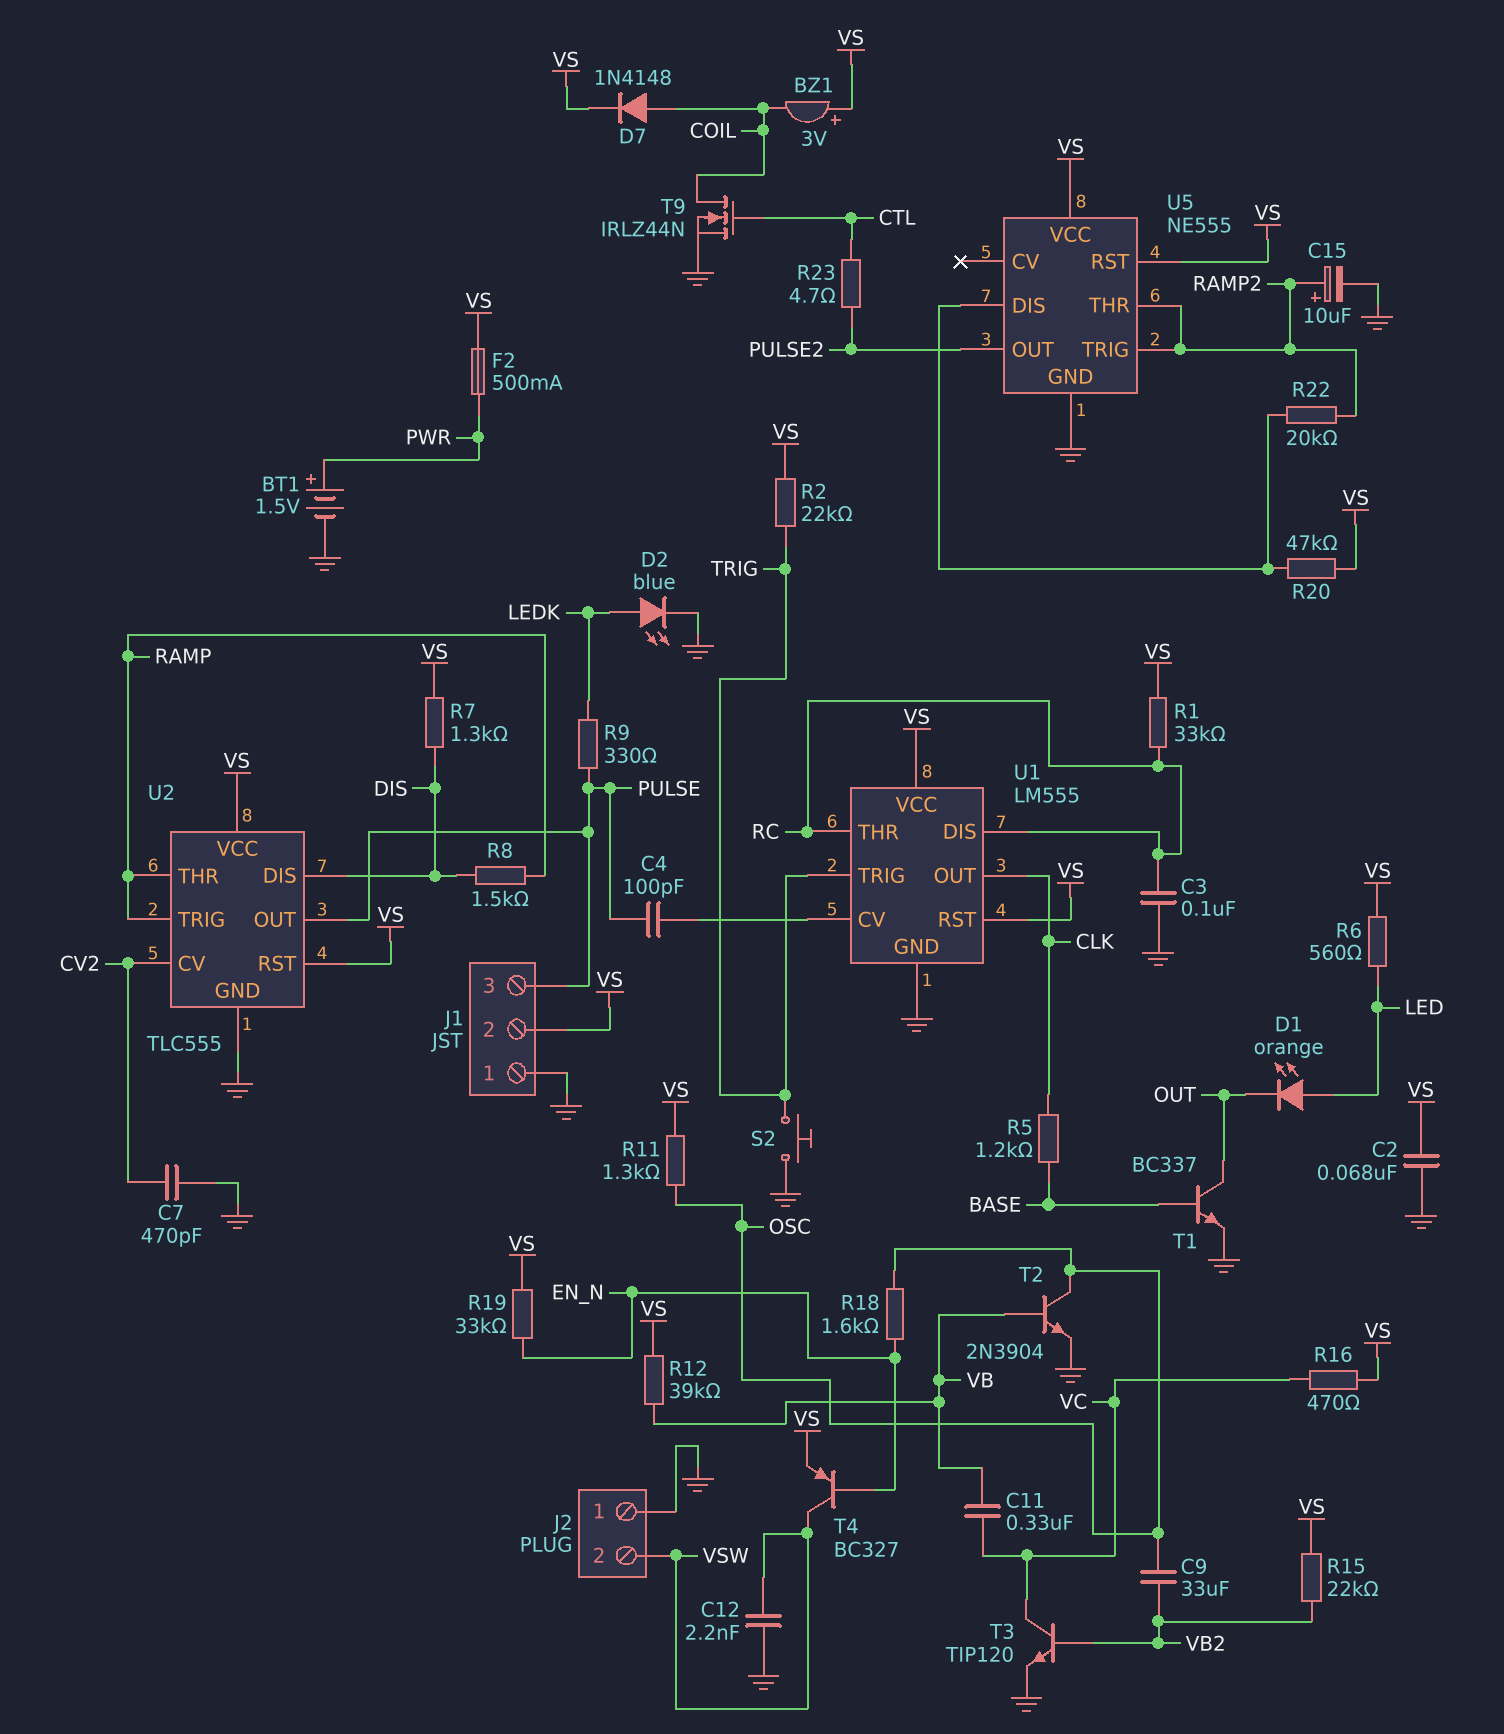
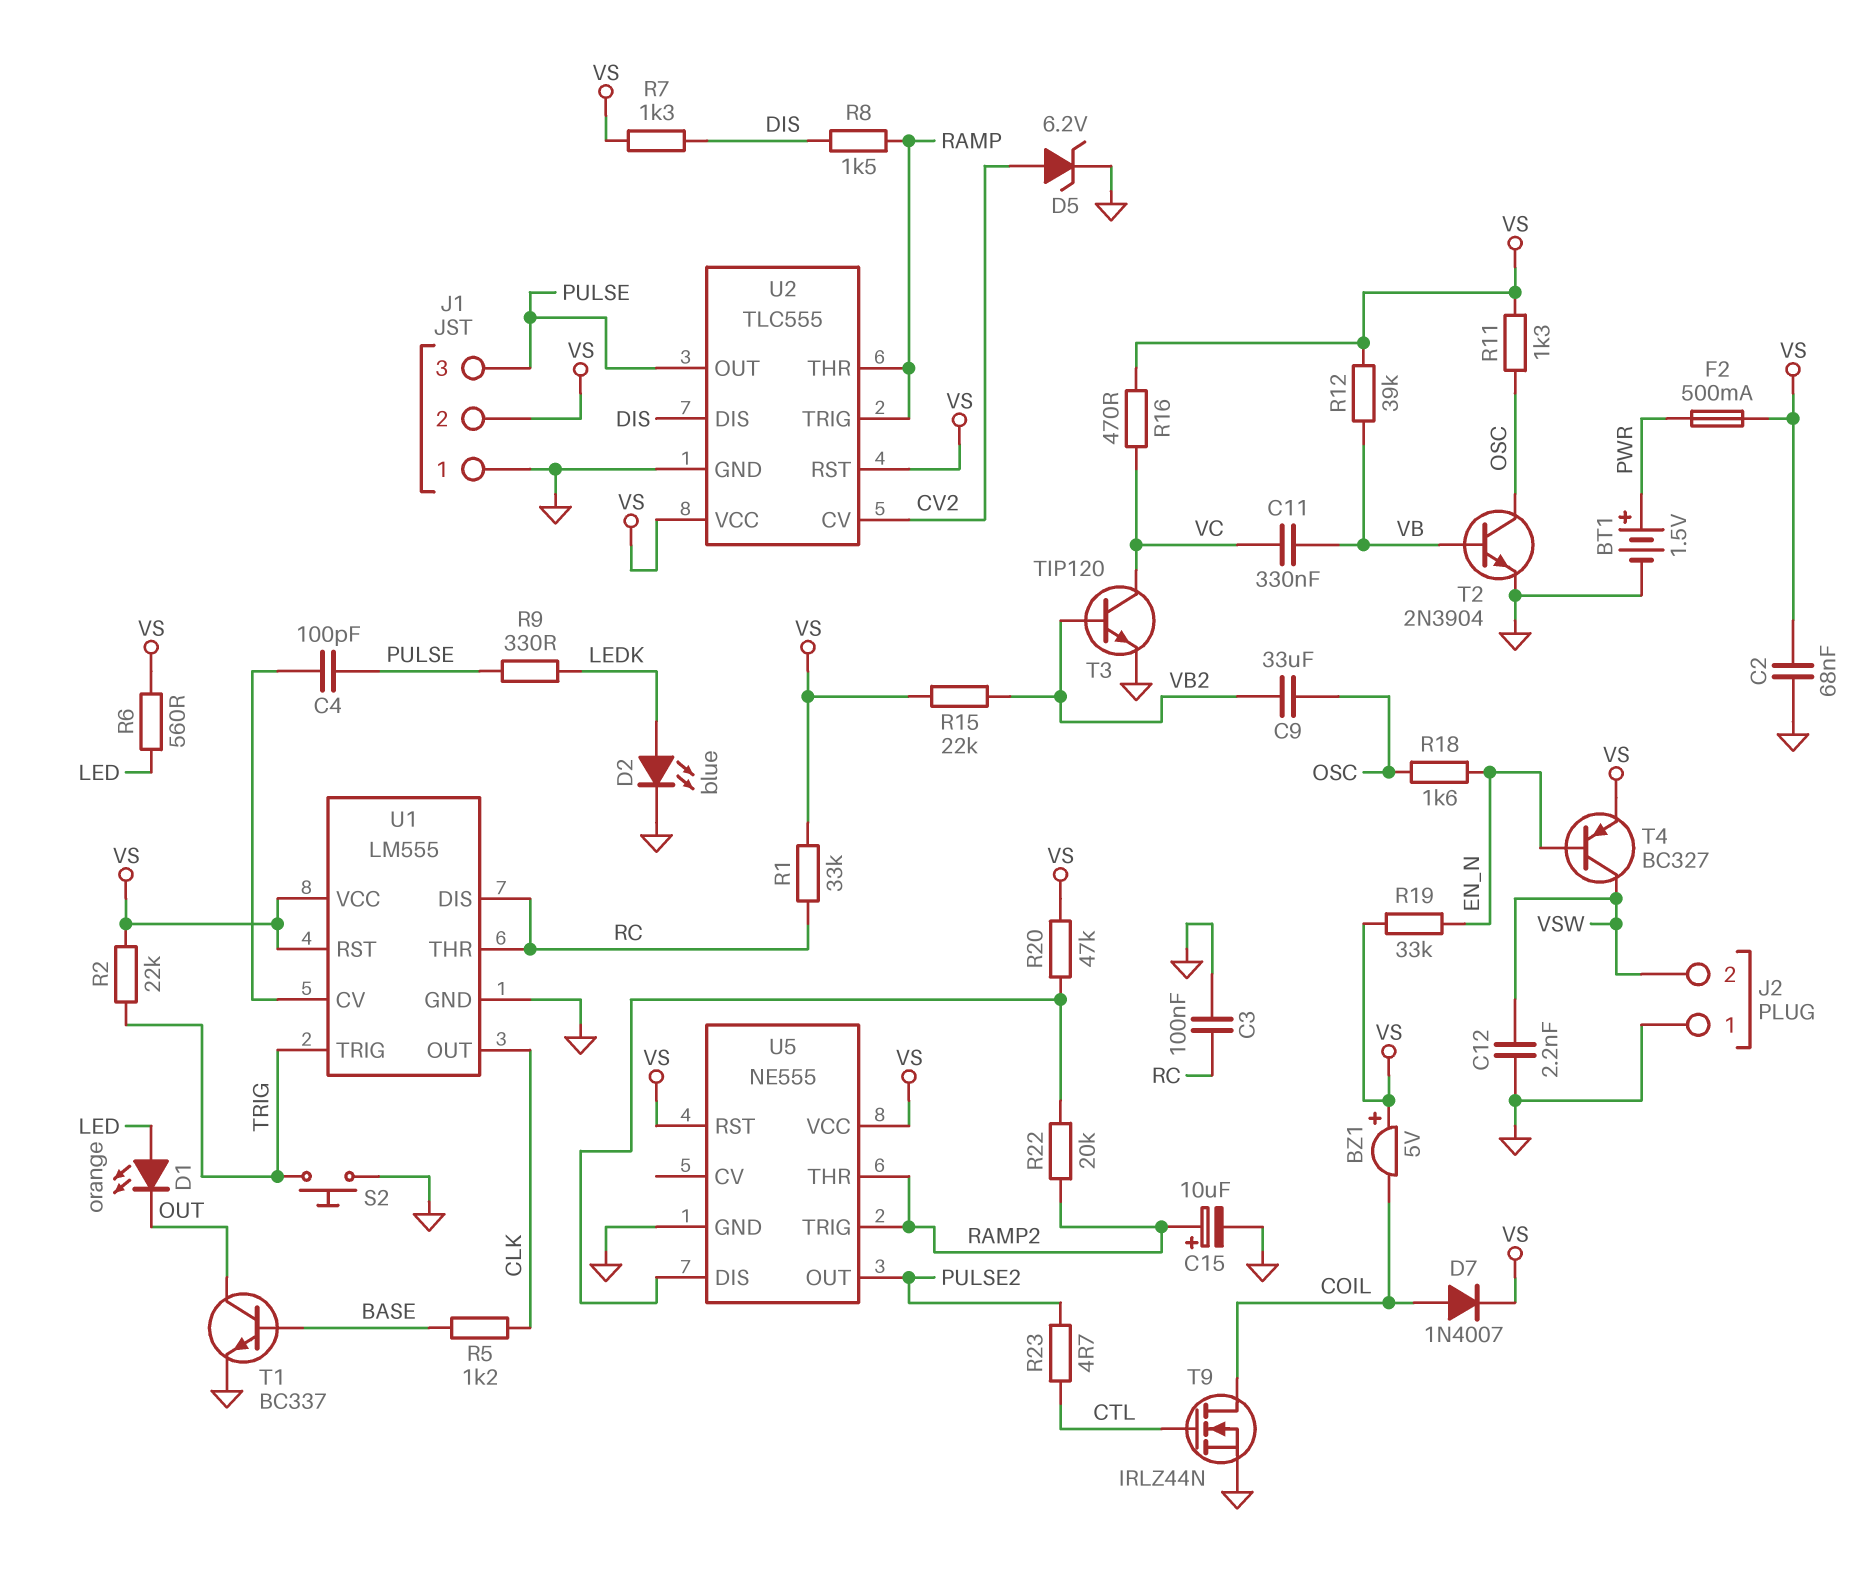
BZ1: buzzer 3V (plus VS, minus COIL) -> buzzer 5V (plus VS, minus COIL)
C7: 470pF (CV2, GND) -> none
D5: none -> zener 6.2V (A CV2, K GND)
D7: diode 1N4148 (A COIL, K VS) -> diode 1N4007 (A COIL, K VS)

